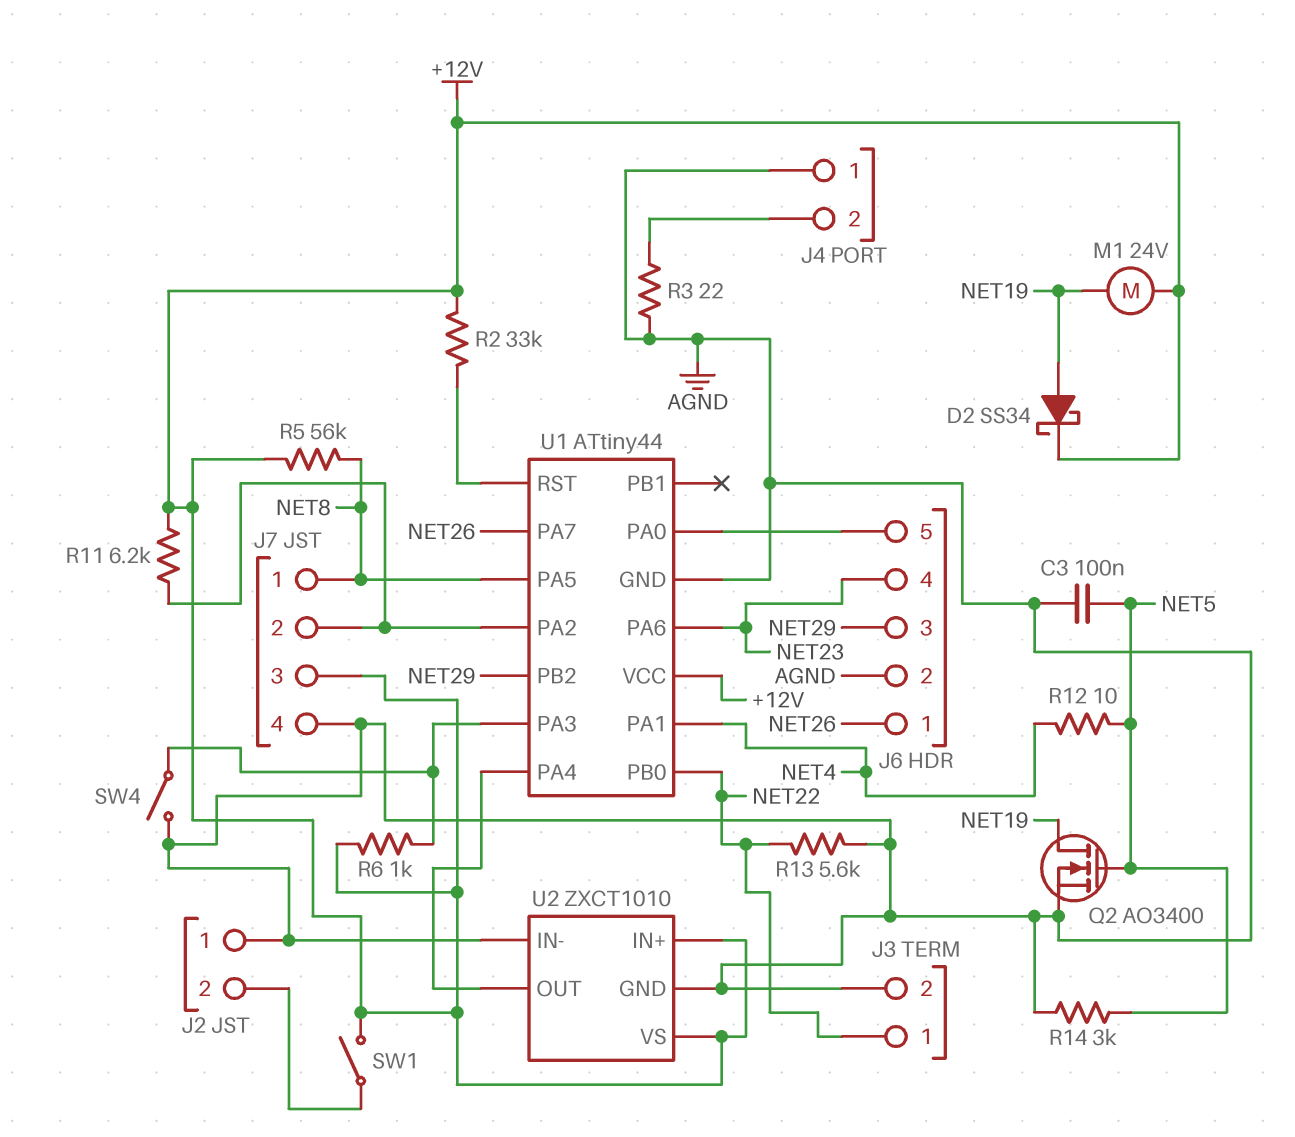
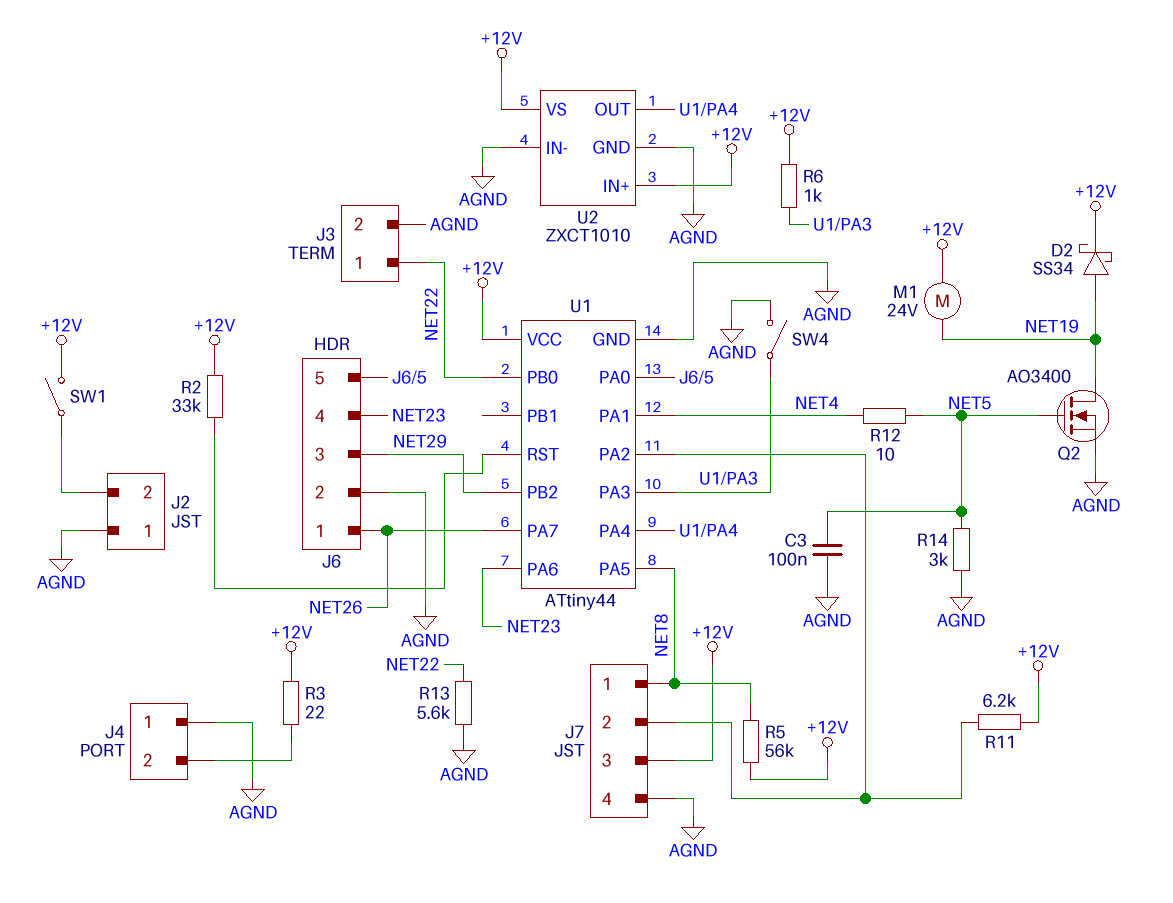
R3: 22 (AGND, J4/2) -> 22 (+12V, J4/2)

